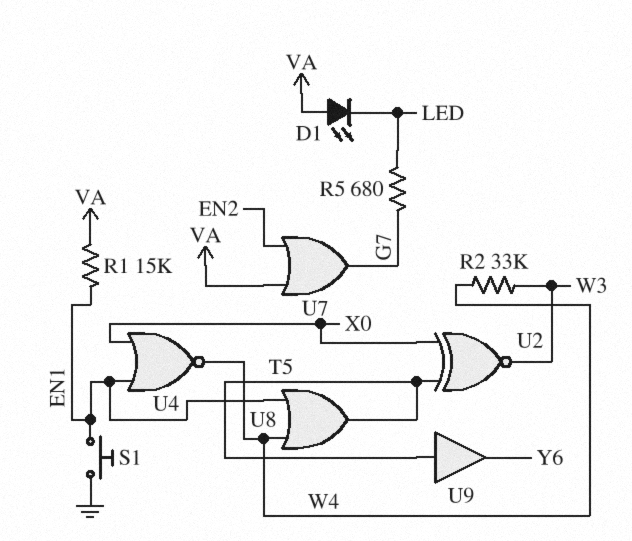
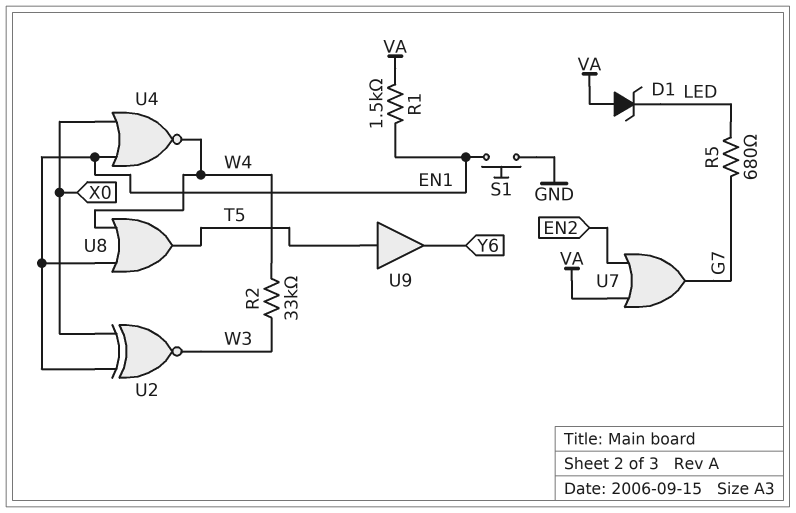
D1: LED (A VA, K LED) -> zener (A VA, K LED)
R1: 15k (EN1, VA) -> 1.5k (EN1, VA)
U2: XNOR (in T5, in X0, out W3) -> XNOR (in EN1, in X0, out W3)

